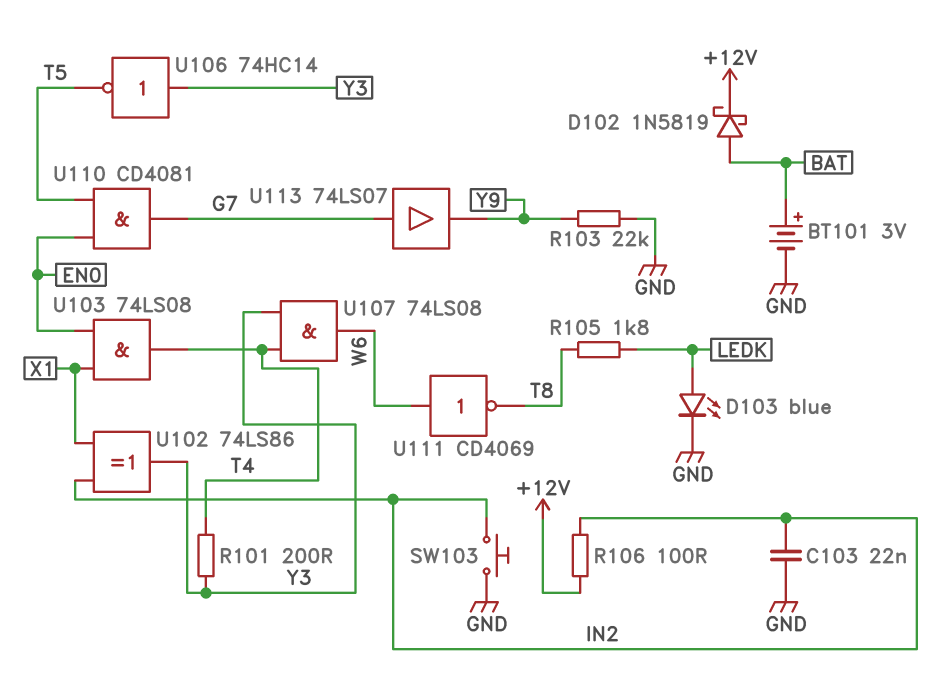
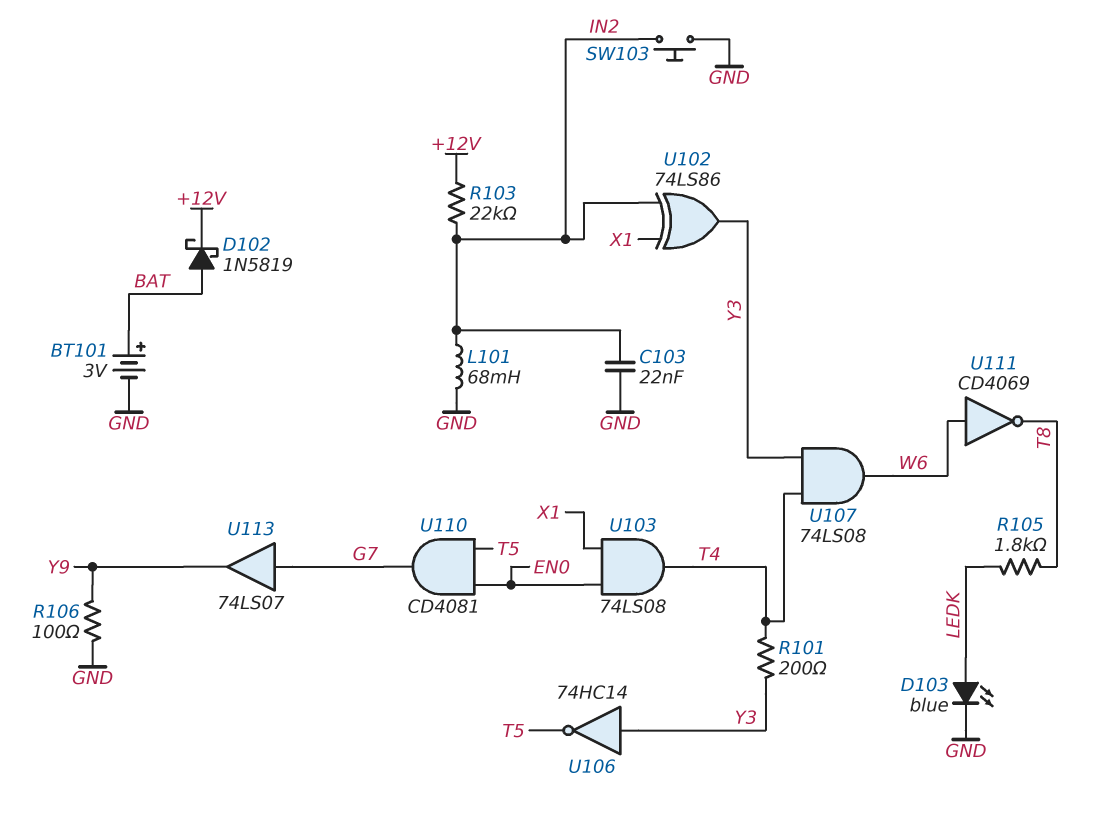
L101: none -> 68mH (GND, IN2)
R103: 22k (GND, Y9) -> 22k (+12V, IN2)
R106: 100 (+12V, IN2) -> 100 (GND, Y9)

